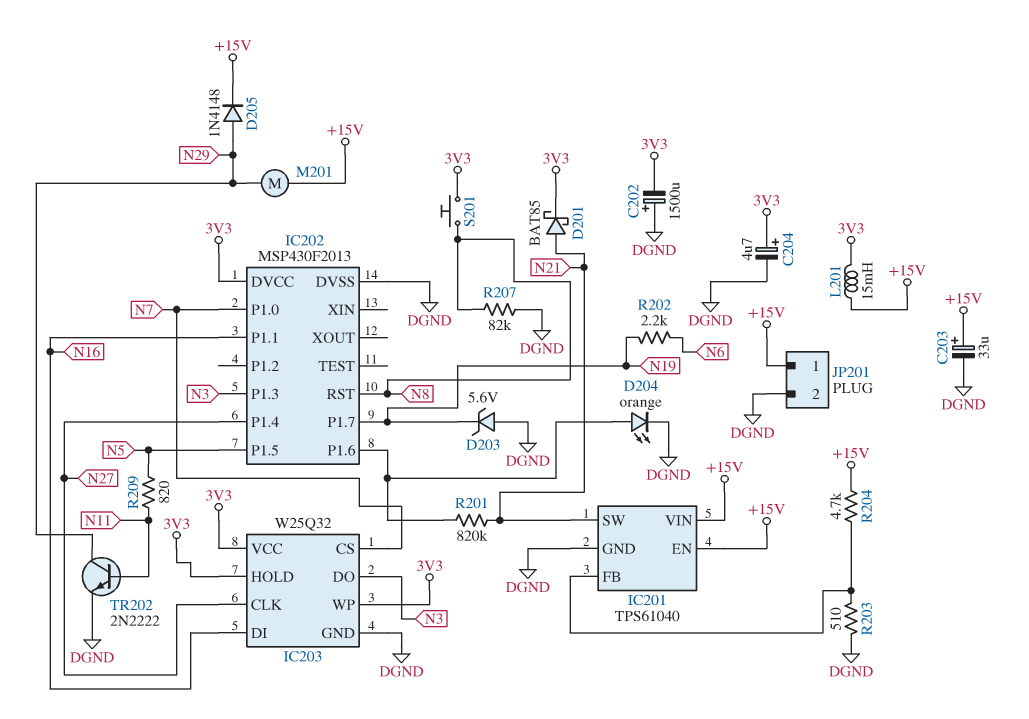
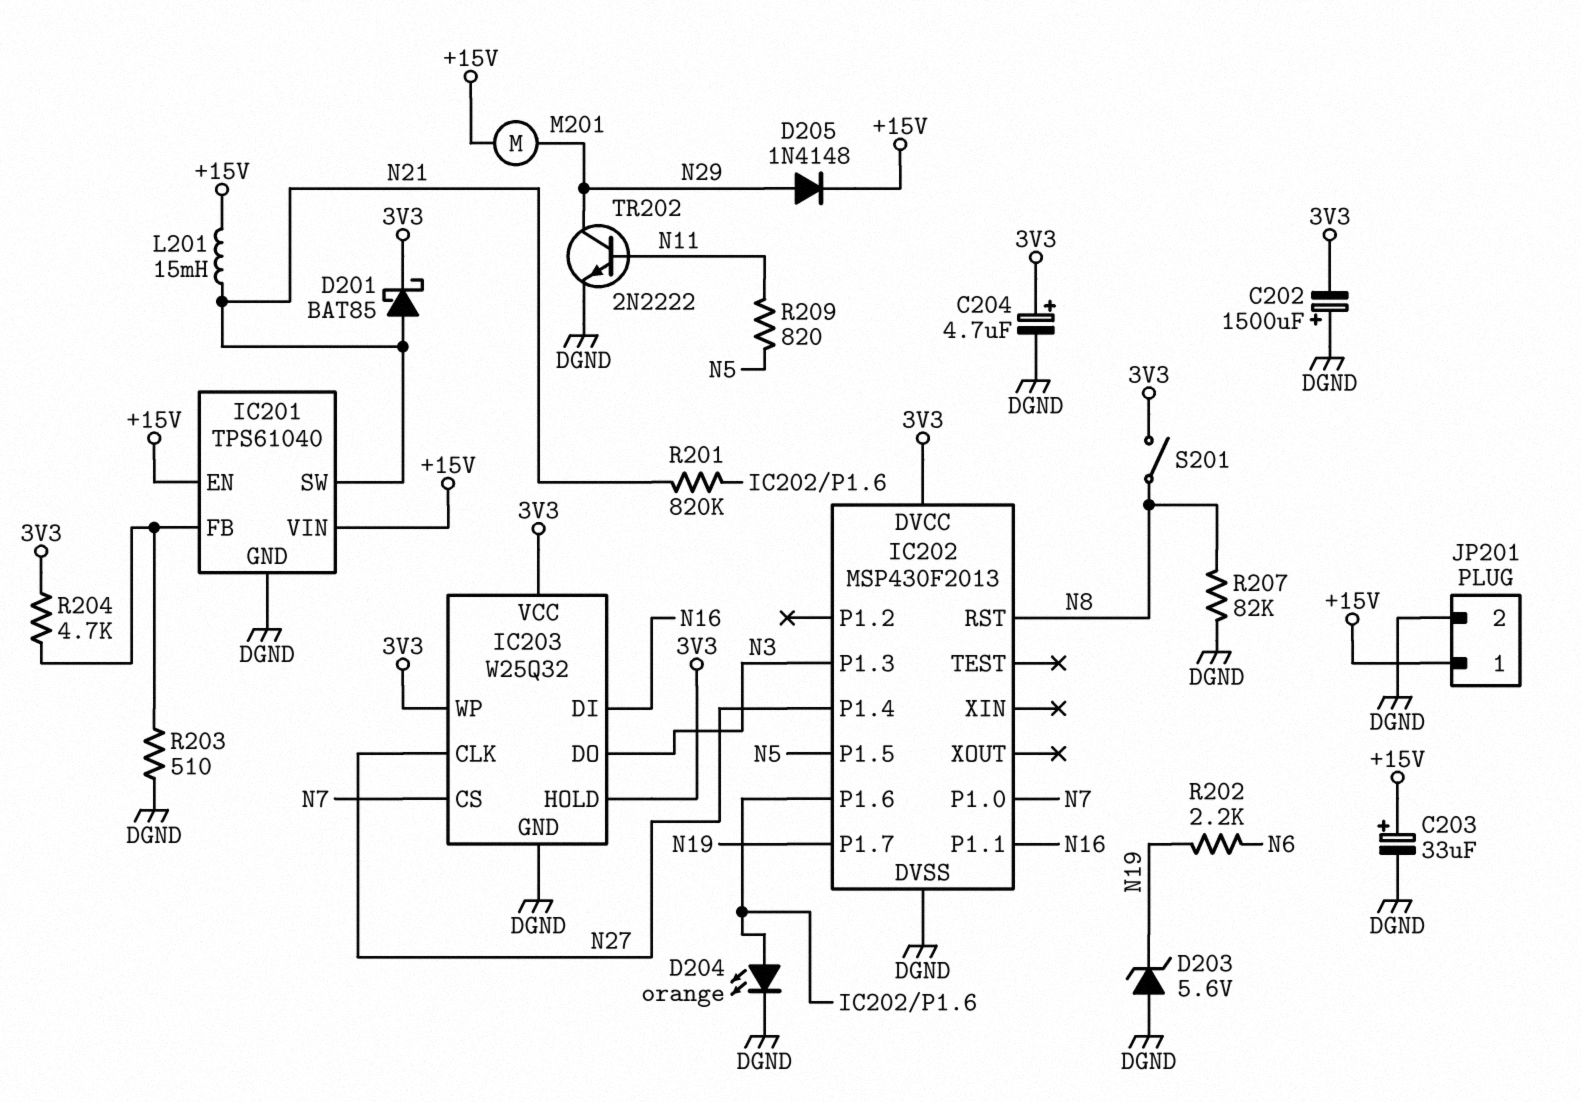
L201: 15mH (+15V, 3V3) -> 15mH (+15V, N21)
R204: 4.7k (+15V, IC201/FB) -> 4.7k (3V3, IC201/FB)
S201: button (3V3, N8) -> switch (3V3, N8)

